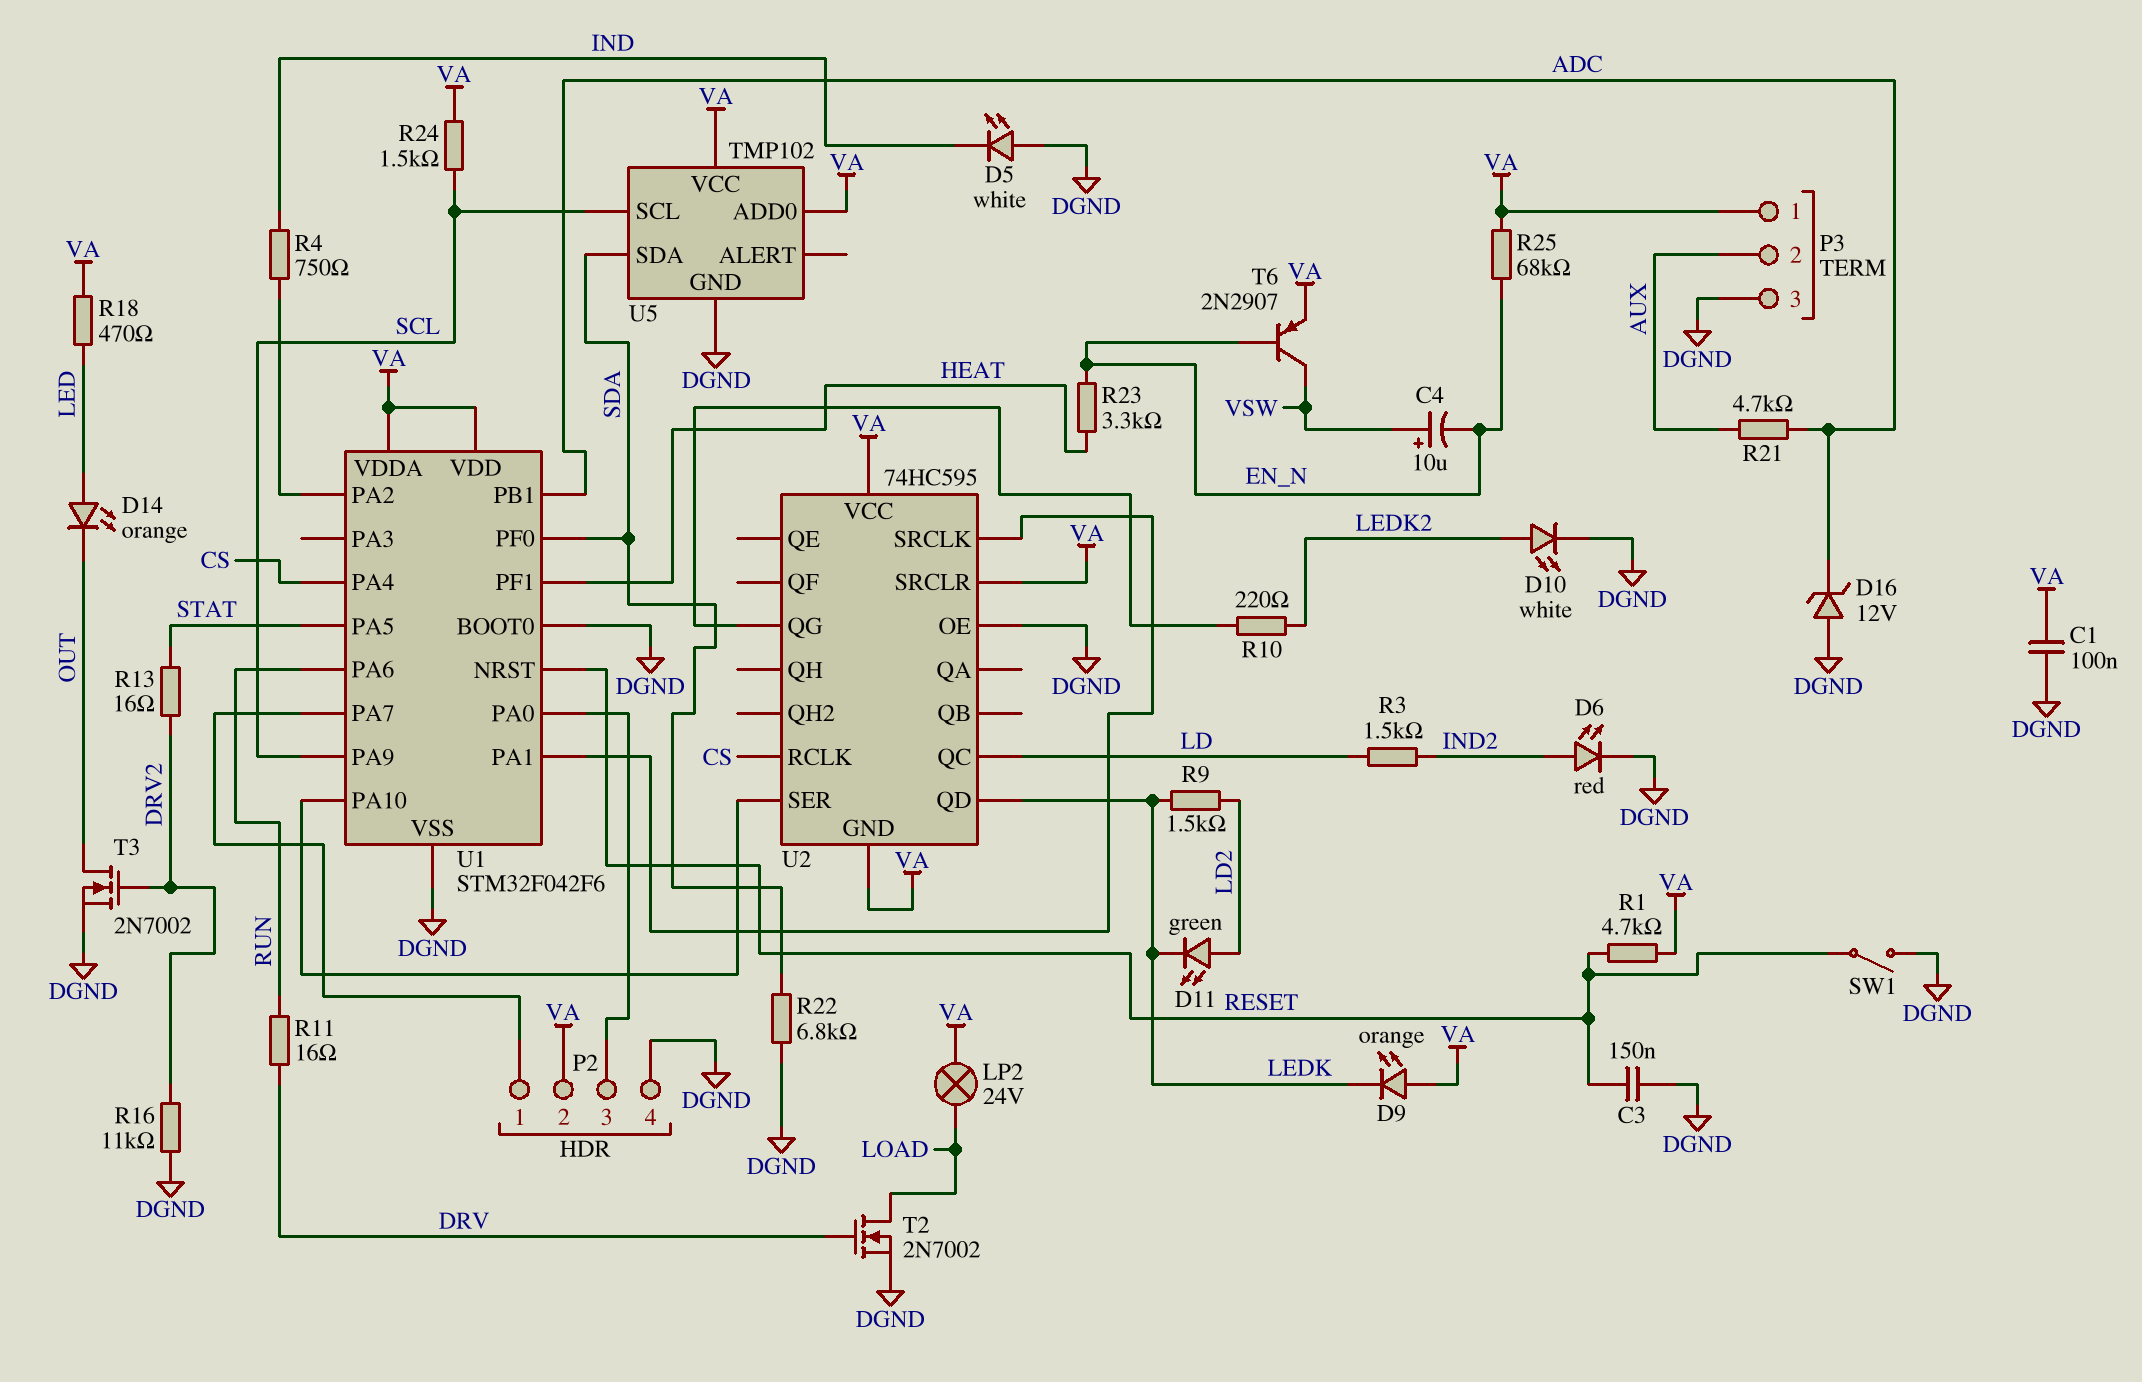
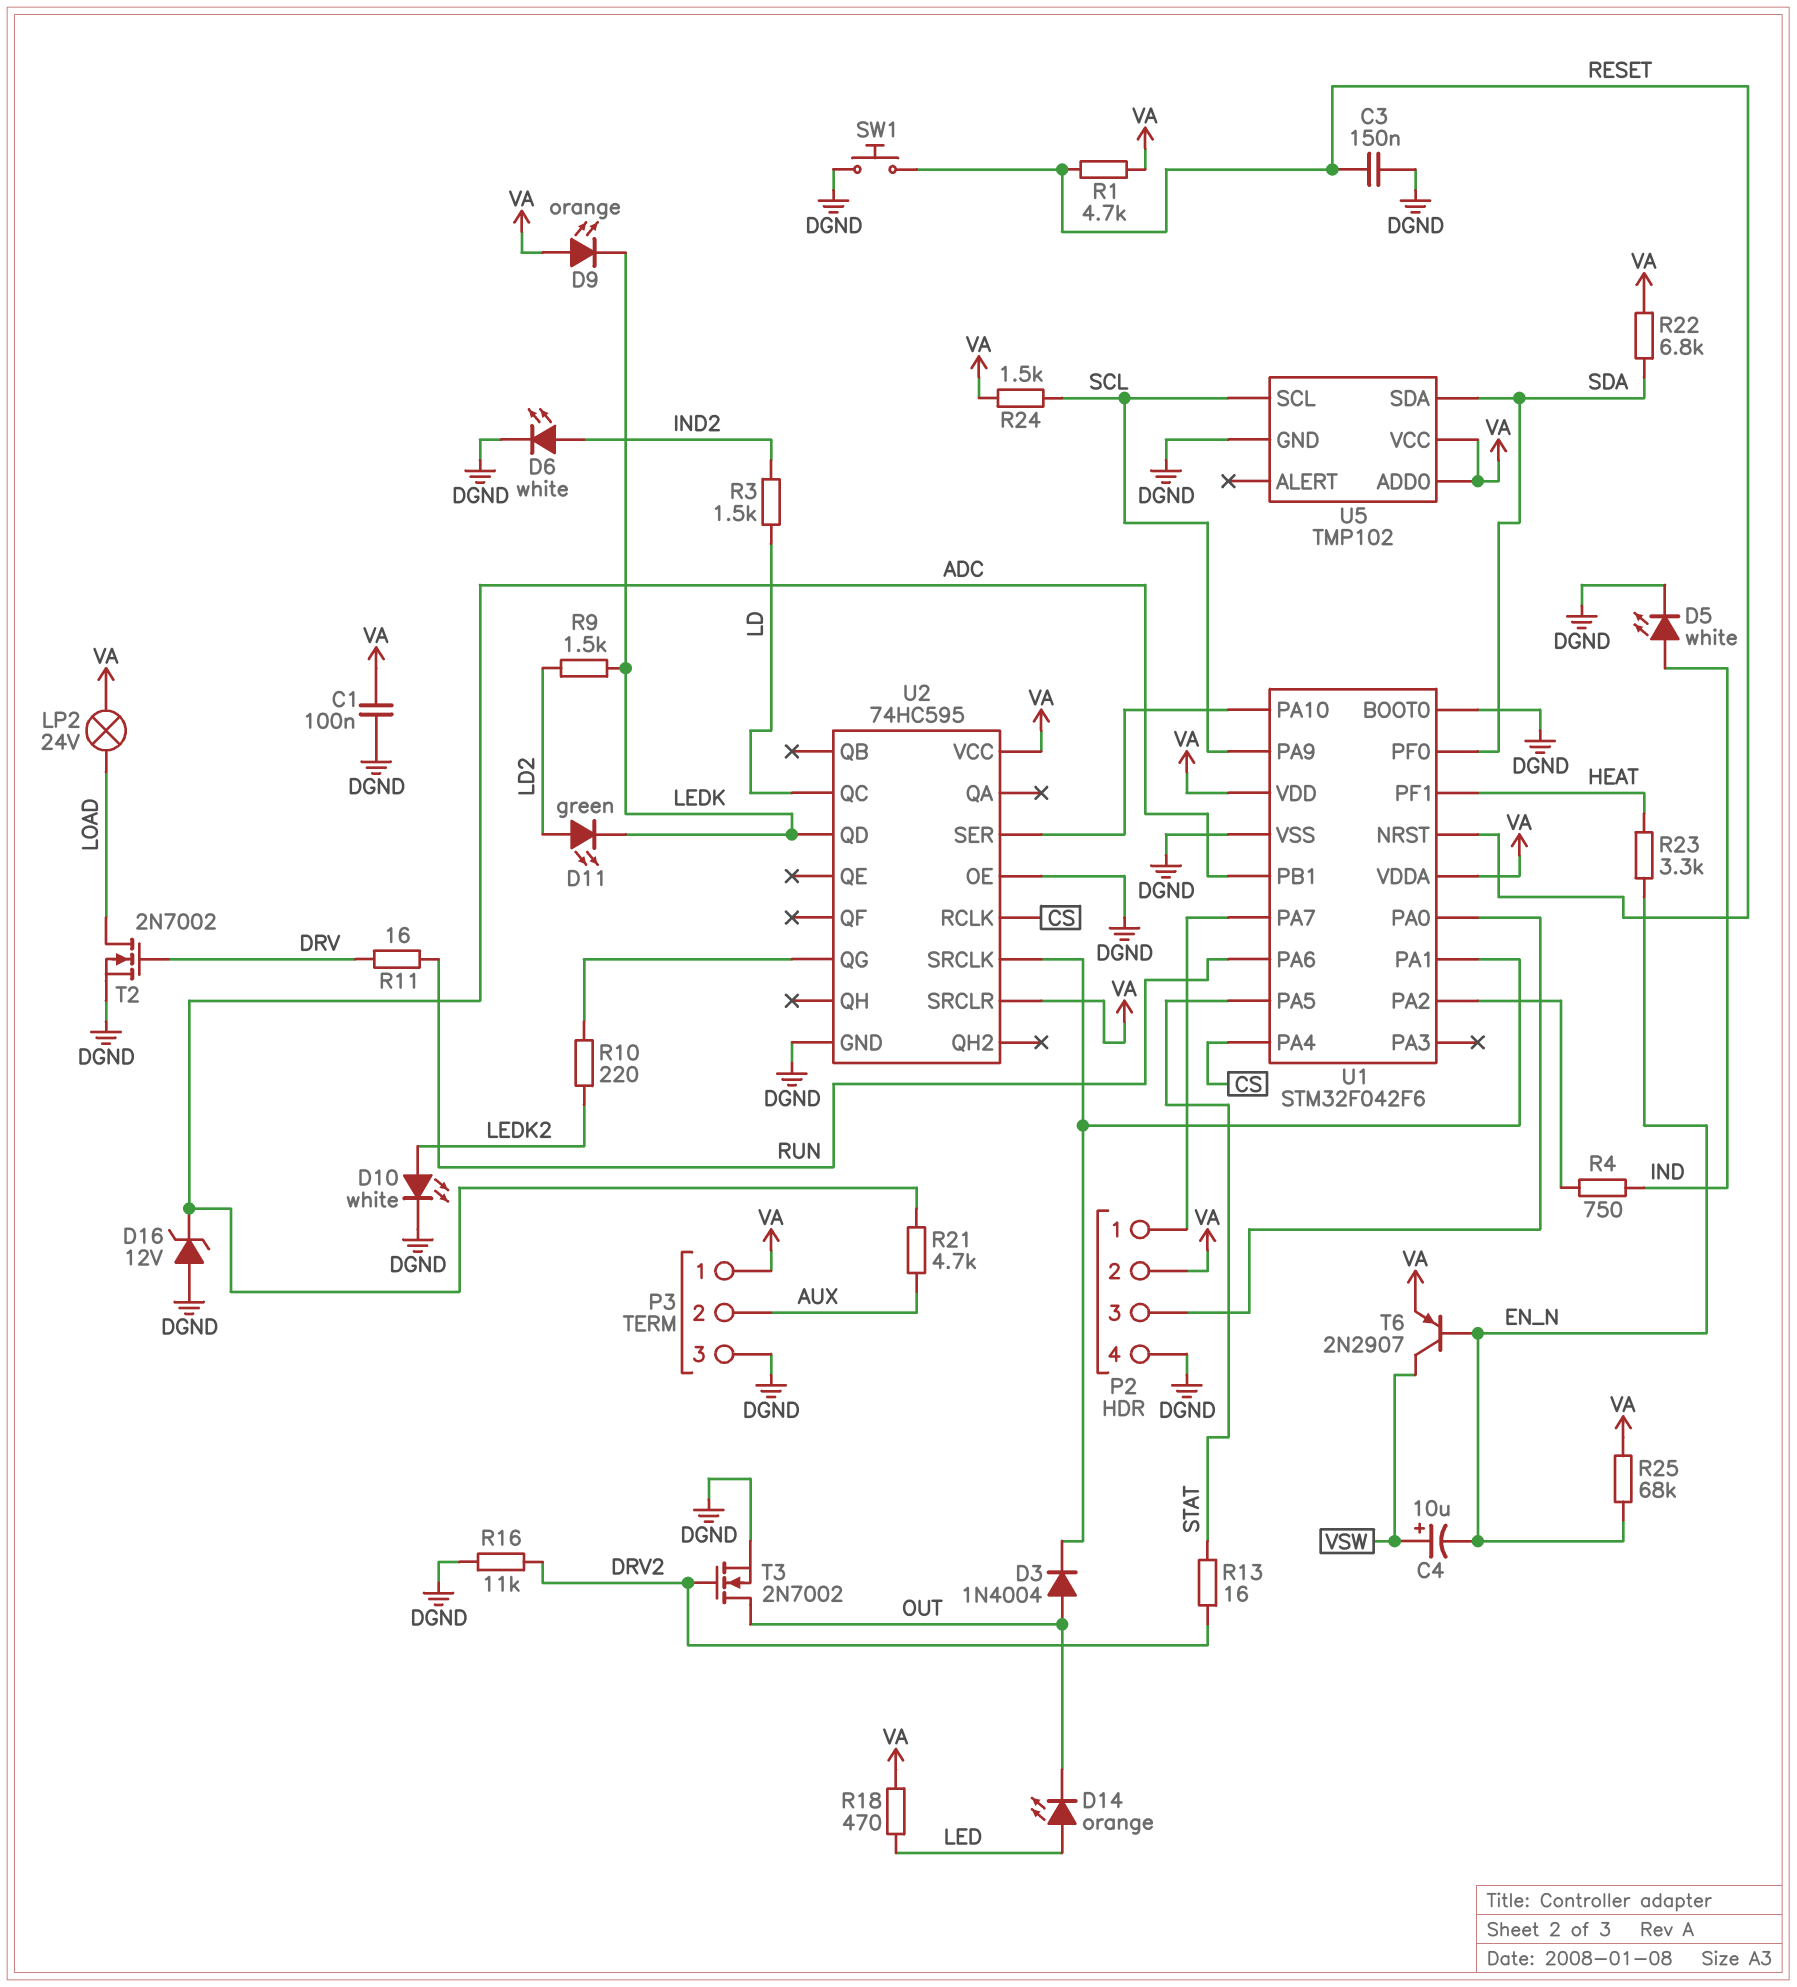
D3: none -> diode 1N4004 (A OUT, K U1/PA1)
D5: LED white (A DGND, K IND) -> LED white (A IND, K DGND)
D6: LED red (A IND2, K DGND) -> LED white (A IND2, K DGND)
R22: 6.8k (DGND, SDA) -> 6.8k (SDA, VA)
SW1: switch (DGND, RESET) -> button (DGND, RESET)
U2 pin GND: VA -> DGND

